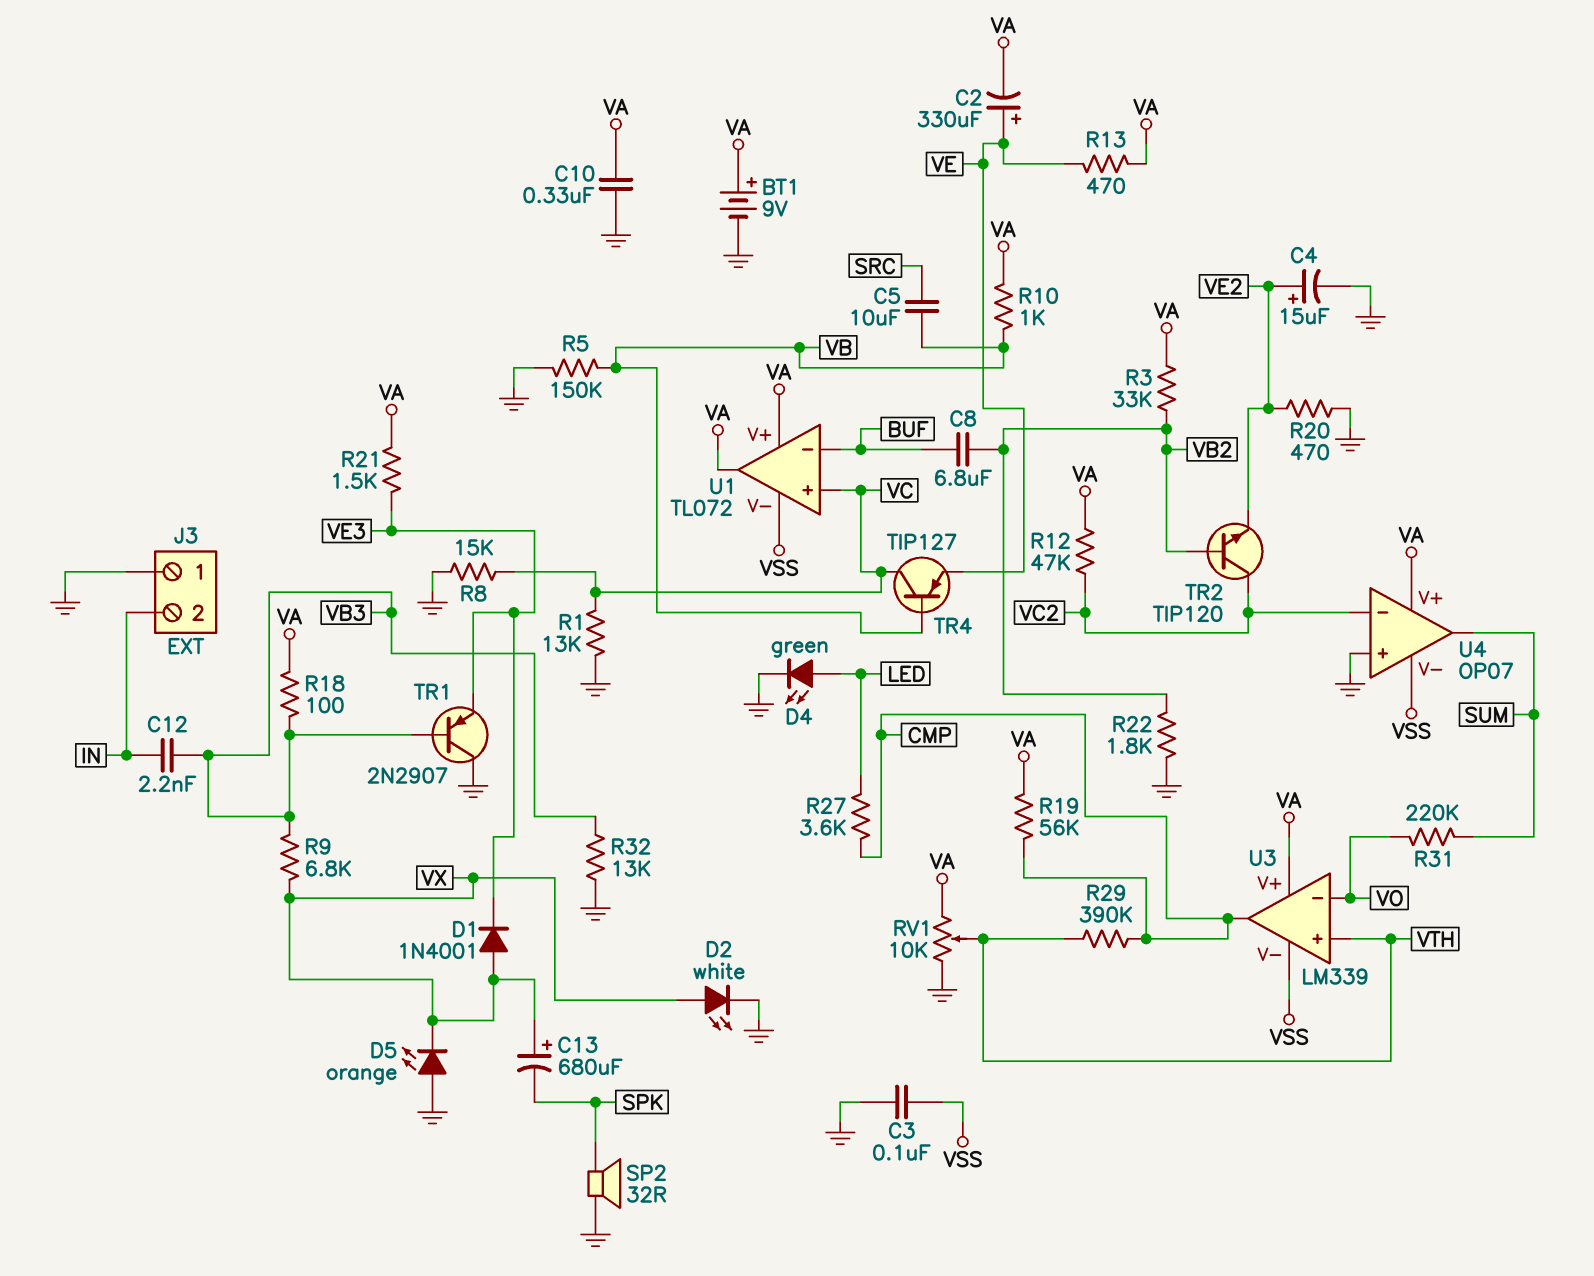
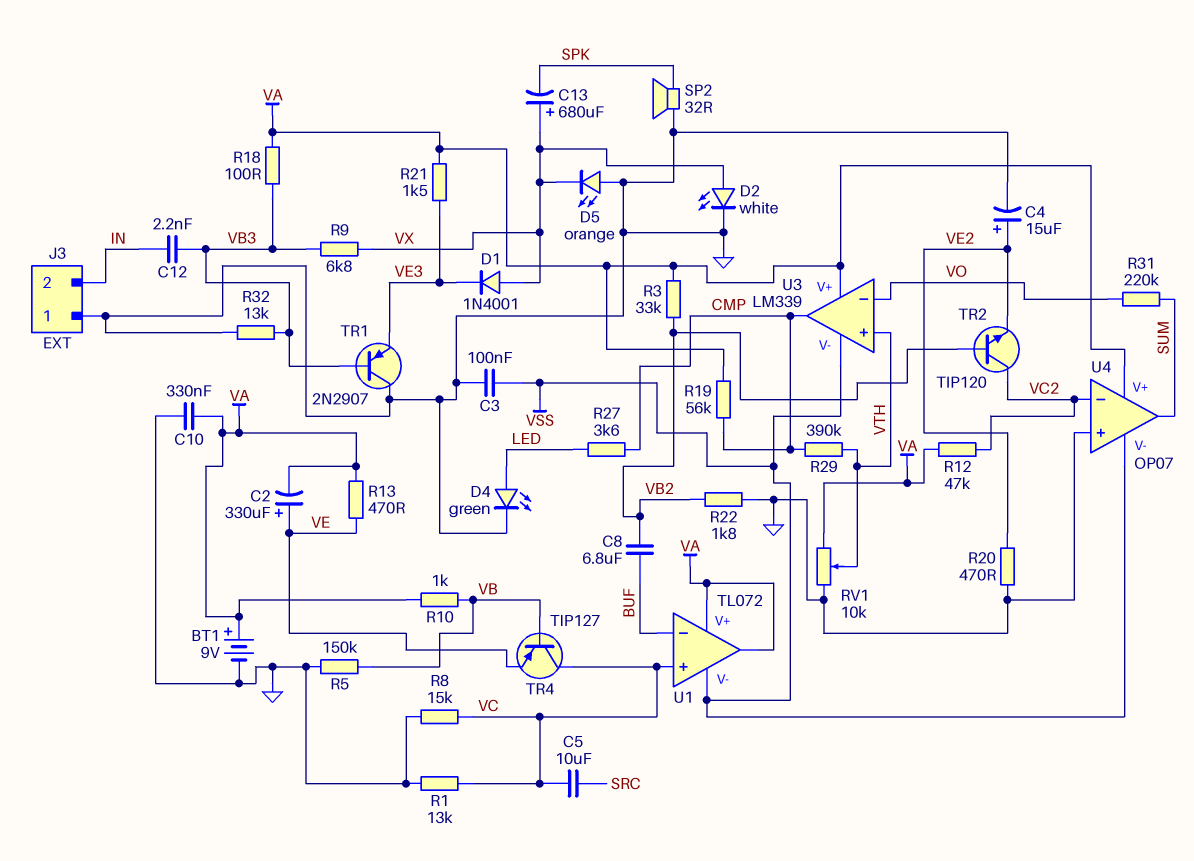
C5: 10uF (SRC, VB) -> 10uF (SRC, VC)

